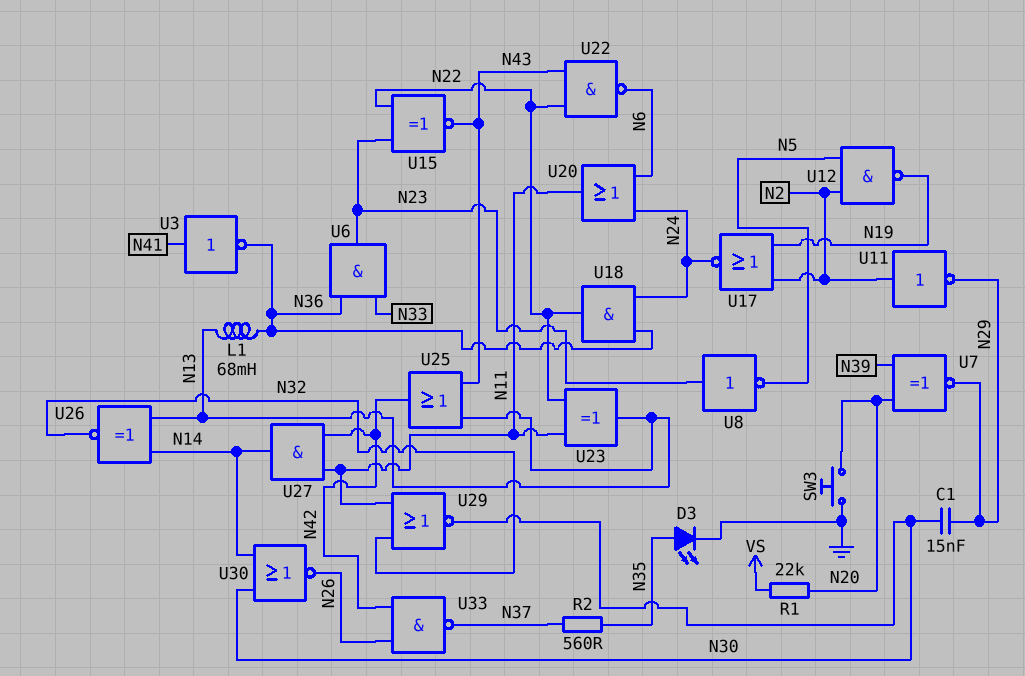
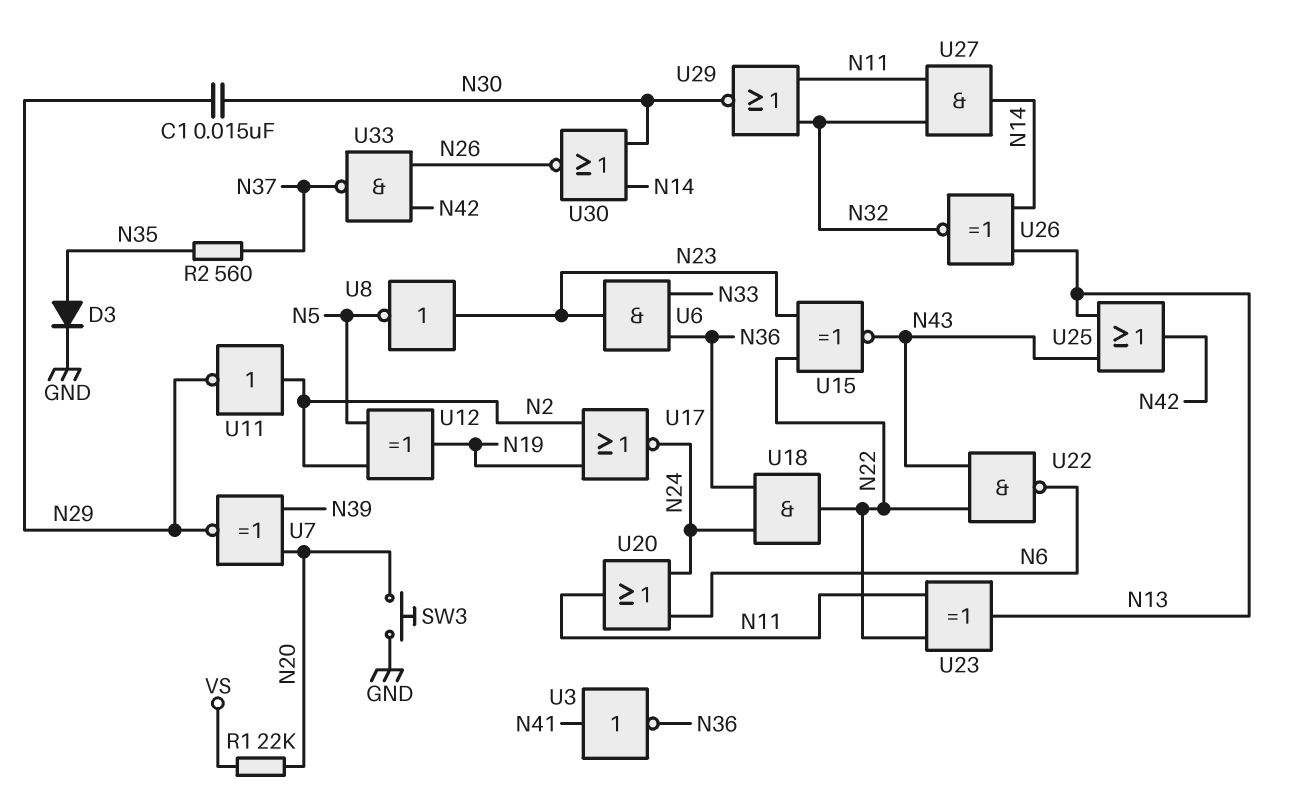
D3: LED (A N35, K GND) -> diode (A N35, K GND)
L1: 68mH (N13, N36) -> none
U12: NAND (in N2, in N5, out N19) -> XOR (in N2, in N5, out N19)
U27: AND (in N11, in N42, out N14) -> AND (in N11, in N32, out N14)

